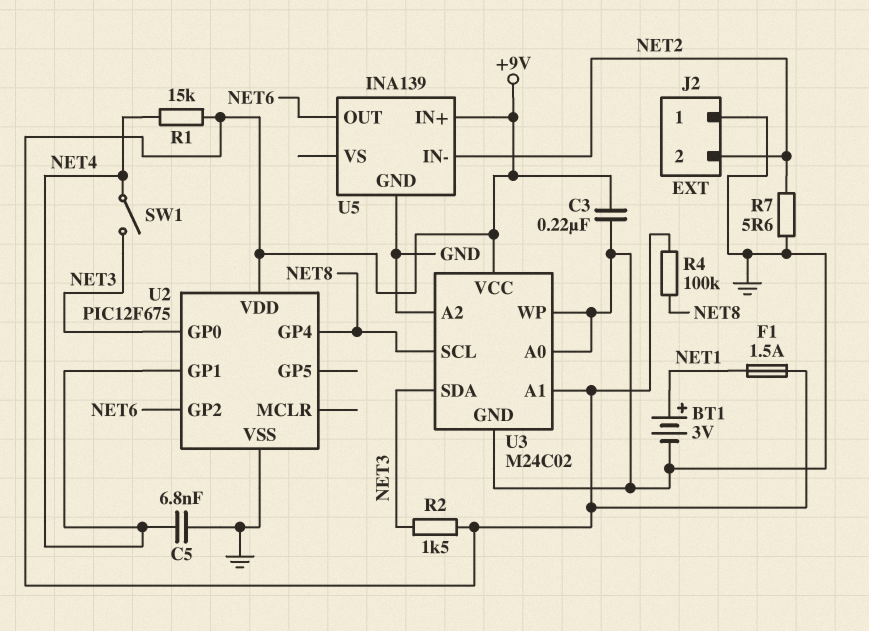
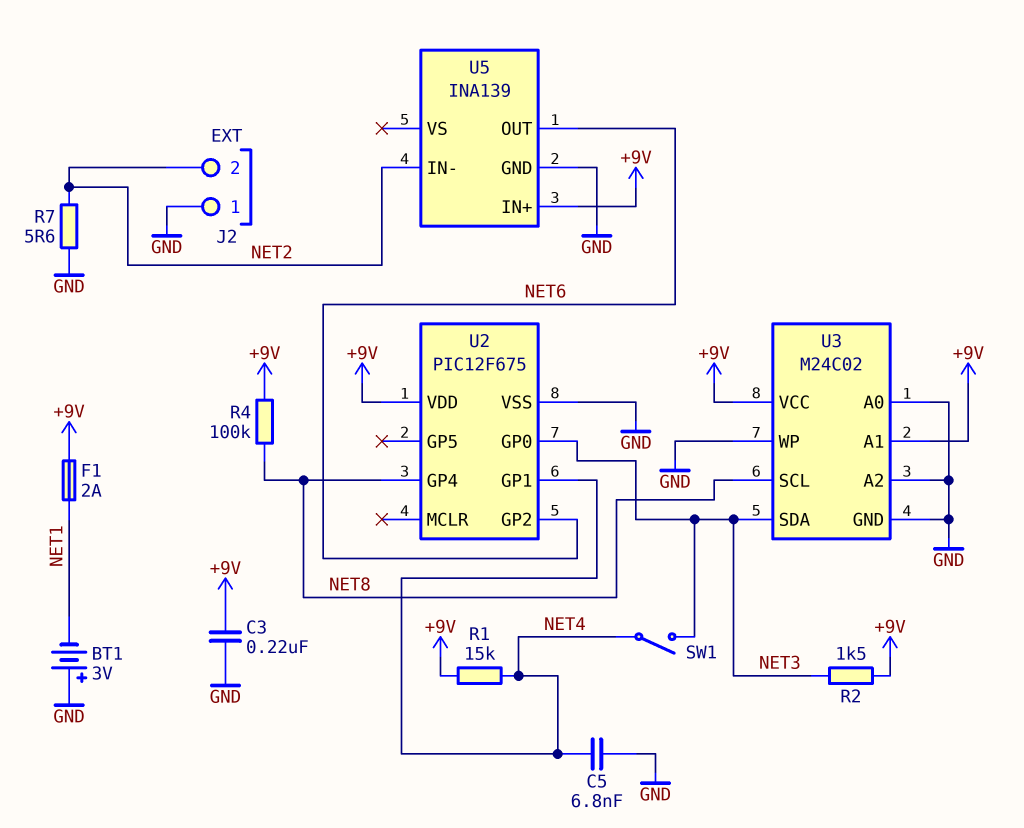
BT1: 3V (plus NET1, minus GND) -> 3V (plus GND, minus NET1)
F1: 1.5A (+9V, NET1) -> 2A (+9V, NET1)

